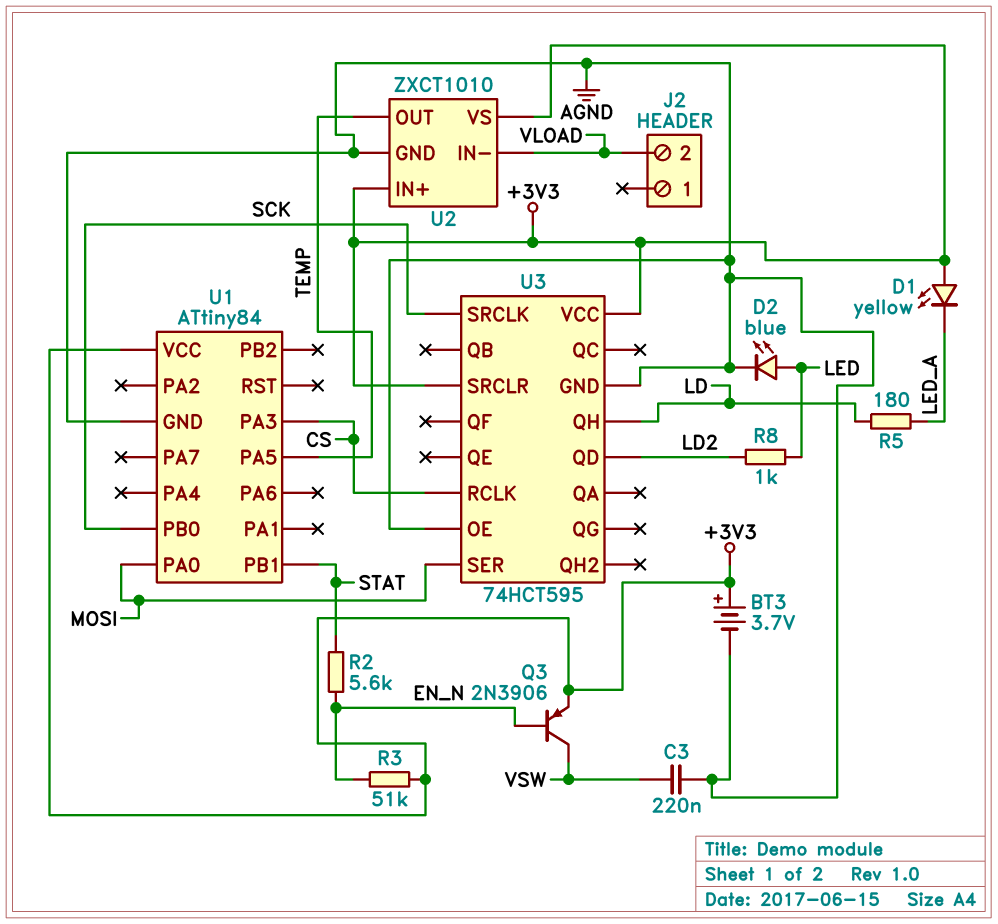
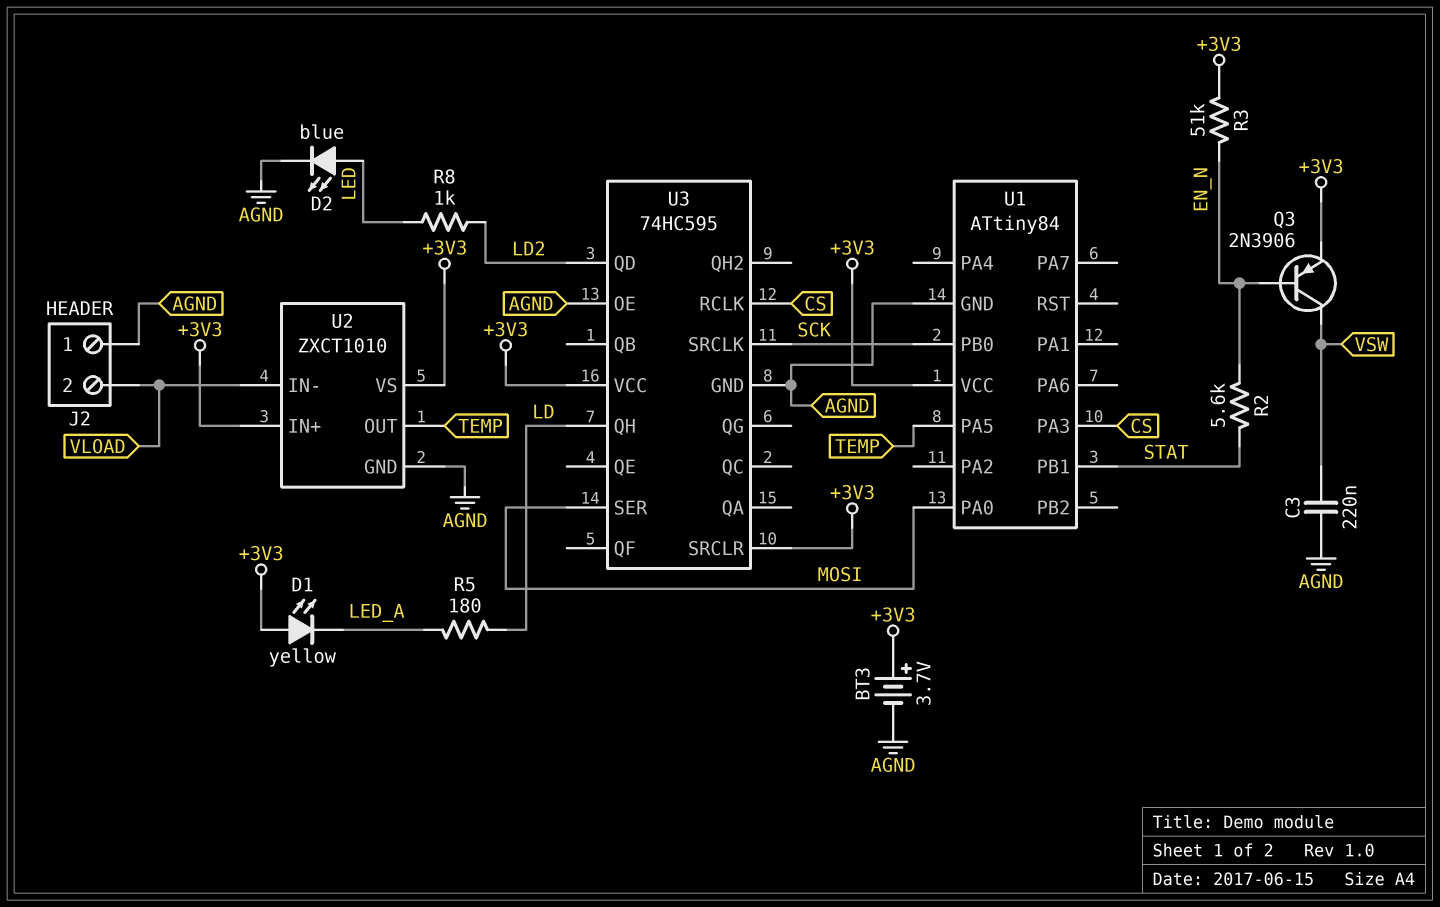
J2 pin 1: none -> AGND
U3: 74HCT595 -> 74HC595

